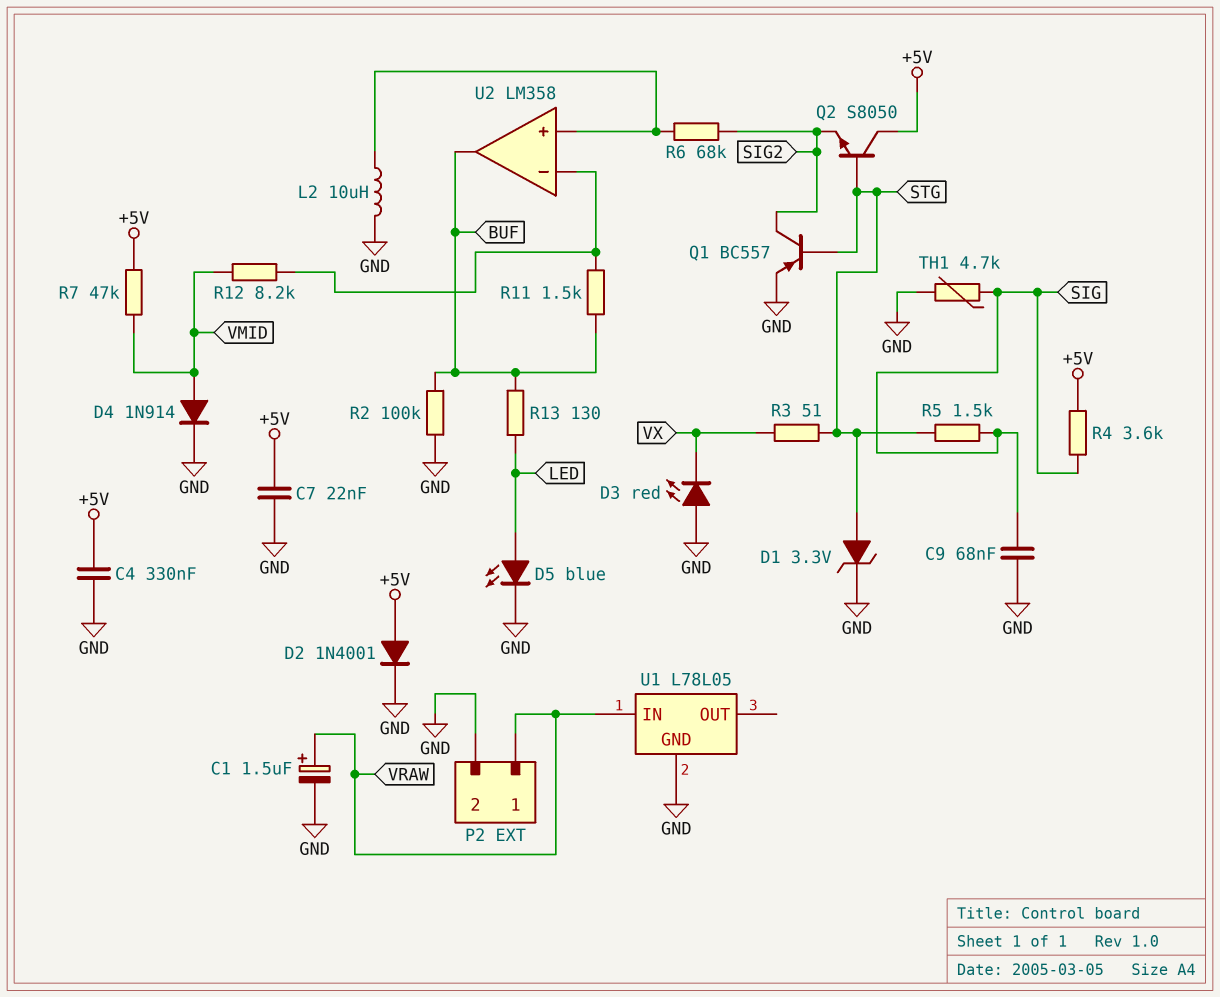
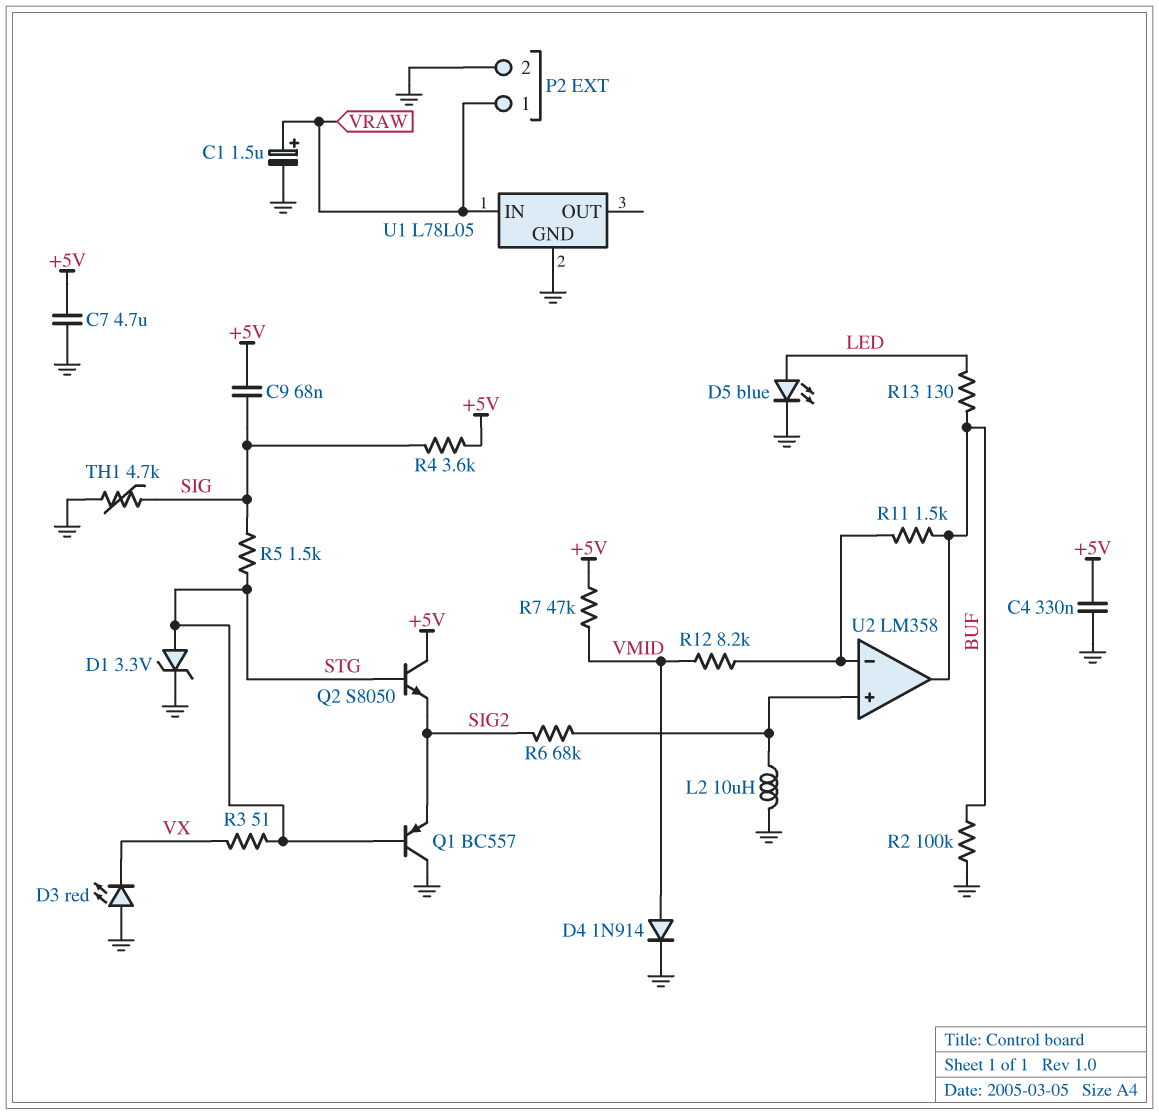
C7: 22nF (+5V, GND) -> 4.7uF (+5V, GND)
C9: 68nF (GND, SIG) -> 68nF (+5V, SIG)
D2: diode 1N4001 (A +5V, K GND) -> none
Q1: PNP BC557 (B STG, C SIG2, E GND) -> PNP BC557 (B STG, C GND, E SIG2)

